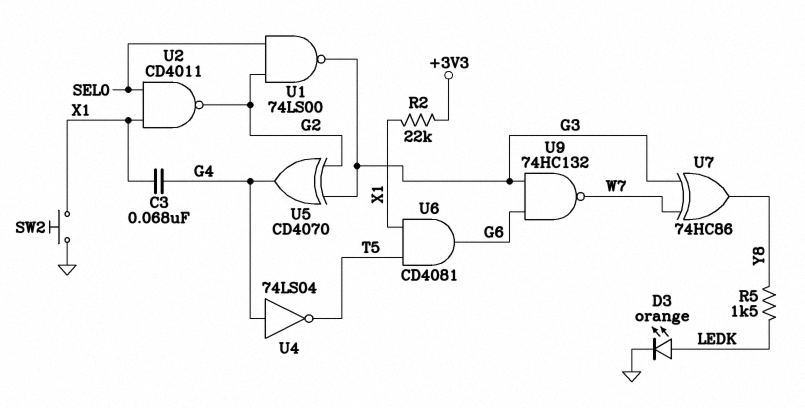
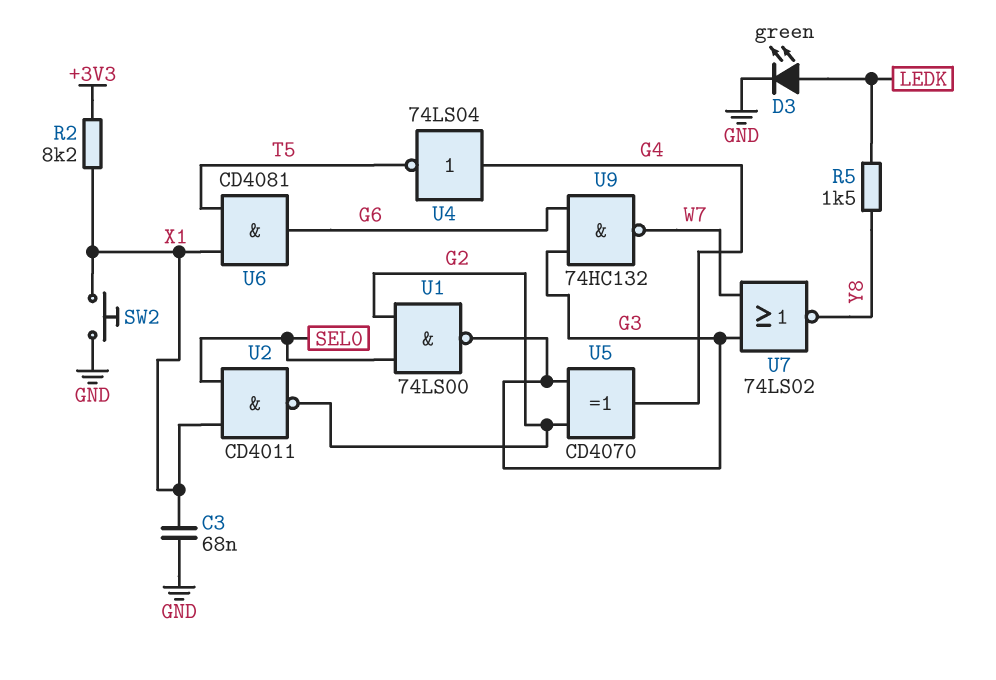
C3: 68nF (G4, X1) -> 68nF (GND, X1)
D3: LED orange (A LEDK, K GND) -> LED green (A LEDK, K GND)
R2: 22k (+3V3, X1) -> 8.2k (+3V3, X1)
U7: XOR 74HC86 (in G3, in W7, out Y8) -> NOR 74LS02 (in G3, in W7, out Y8)

